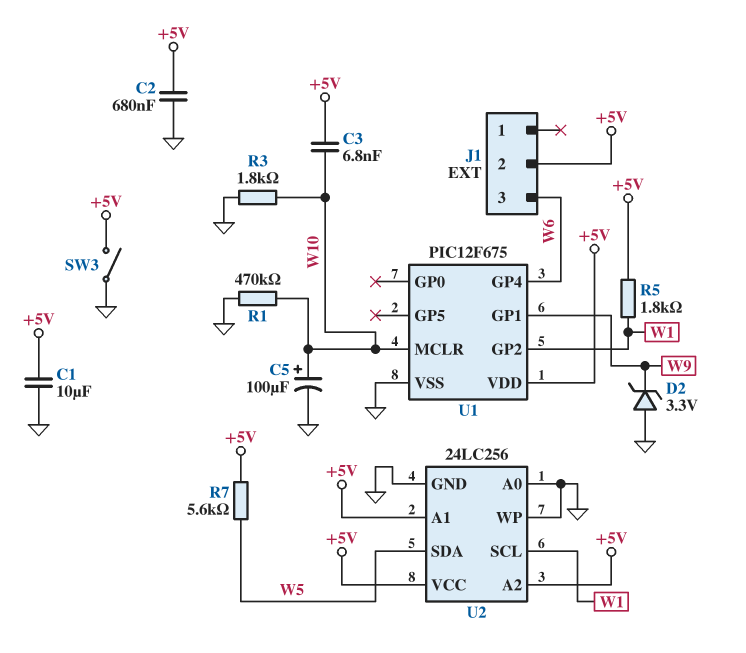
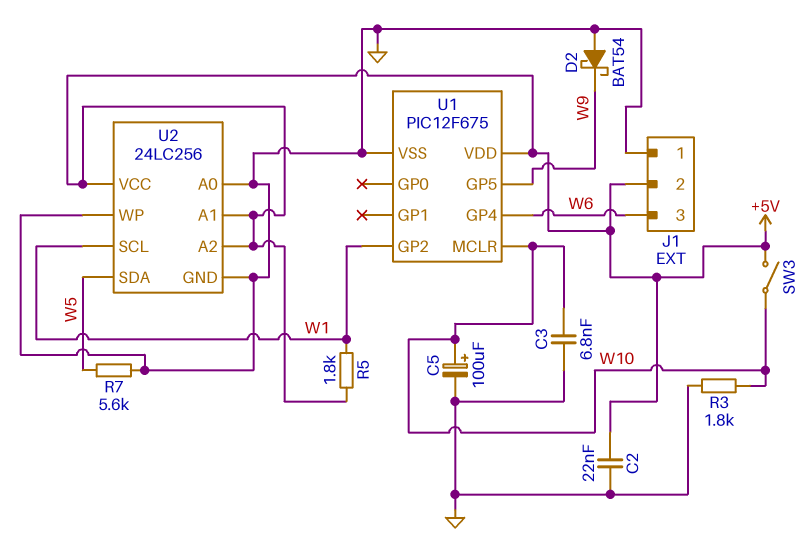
C1: 10uF (+5V, GND) -> none
C2: 680nF (+5V, GND) -> 22nF (+5V, GND)
C3: 6.8nF (+5V, W10) -> 6.8nF (GND, W10)
D2: zener 3.3V (A GND, K W9) -> schottky BAT54 (A GND, K W9)
J1 pin 1: none -> GND
R1: 470k (GND, W10) -> none
R7: 5.6k (+5V, W5) -> 5.6k (GND, W5)
SW3: switch (+5V, GND) -> switch (+5V, W10)
U1 pin GP1: W9 -> none
U1 pin GP5: none -> W9

